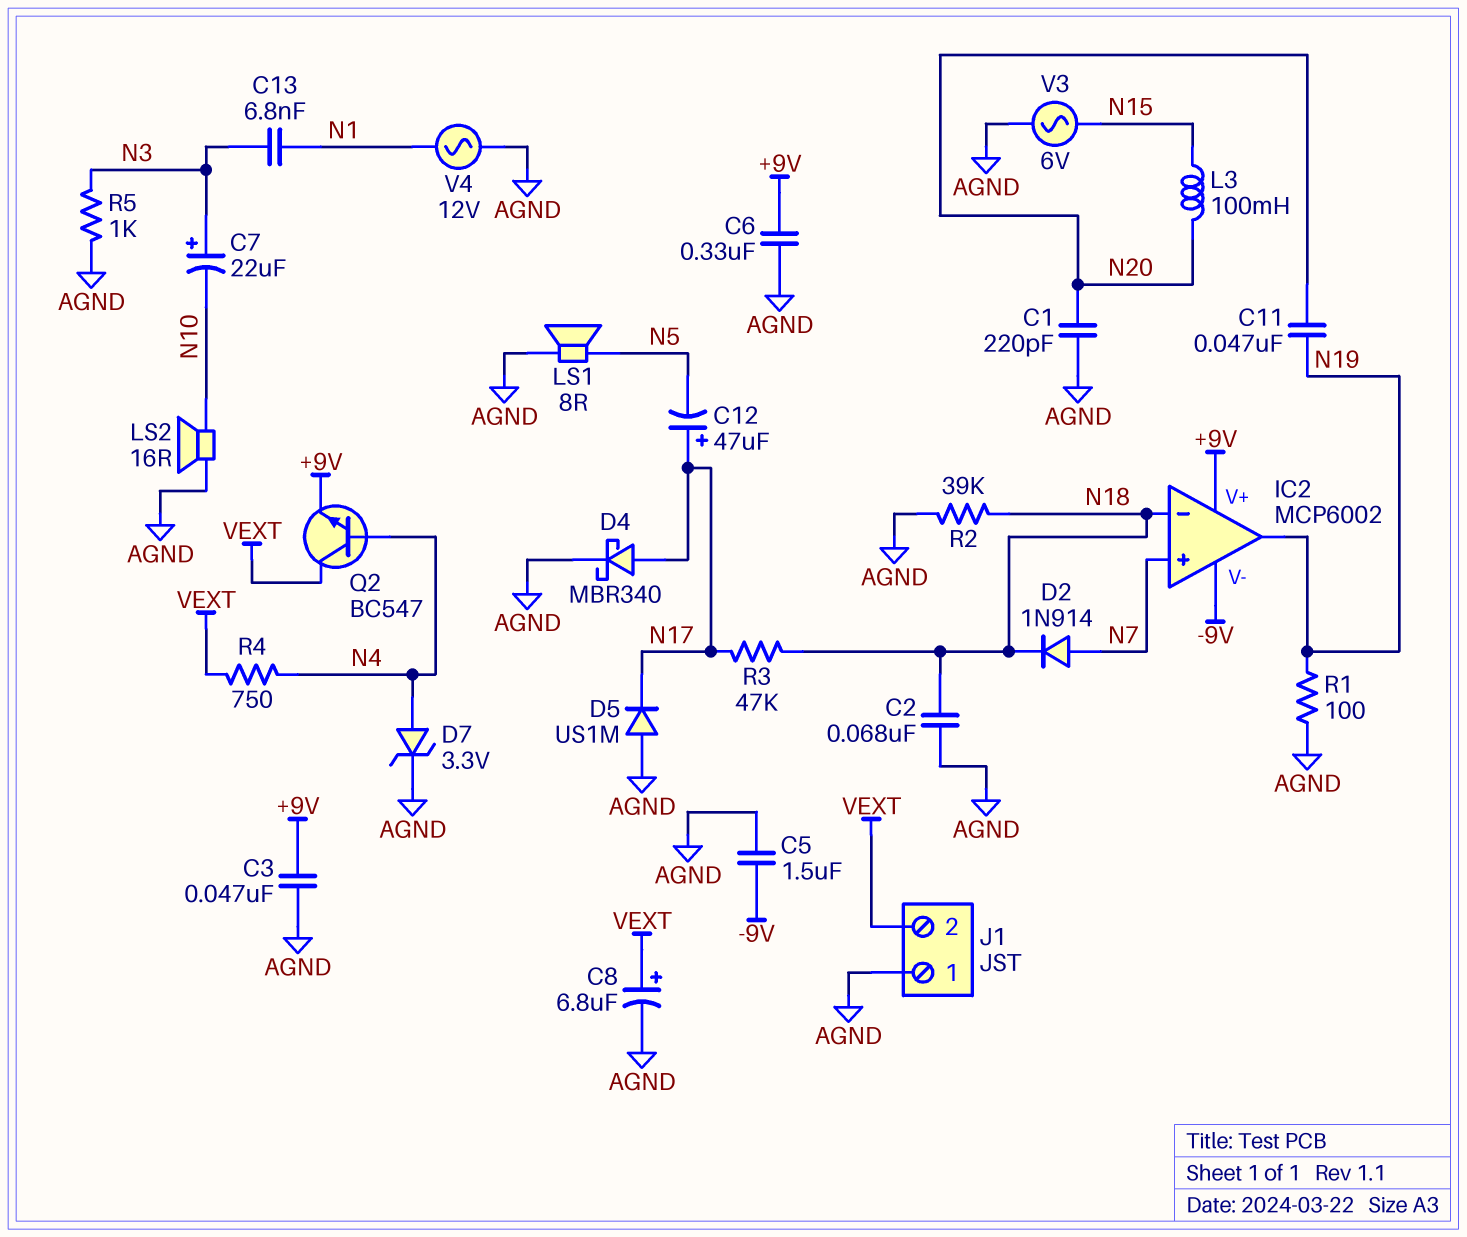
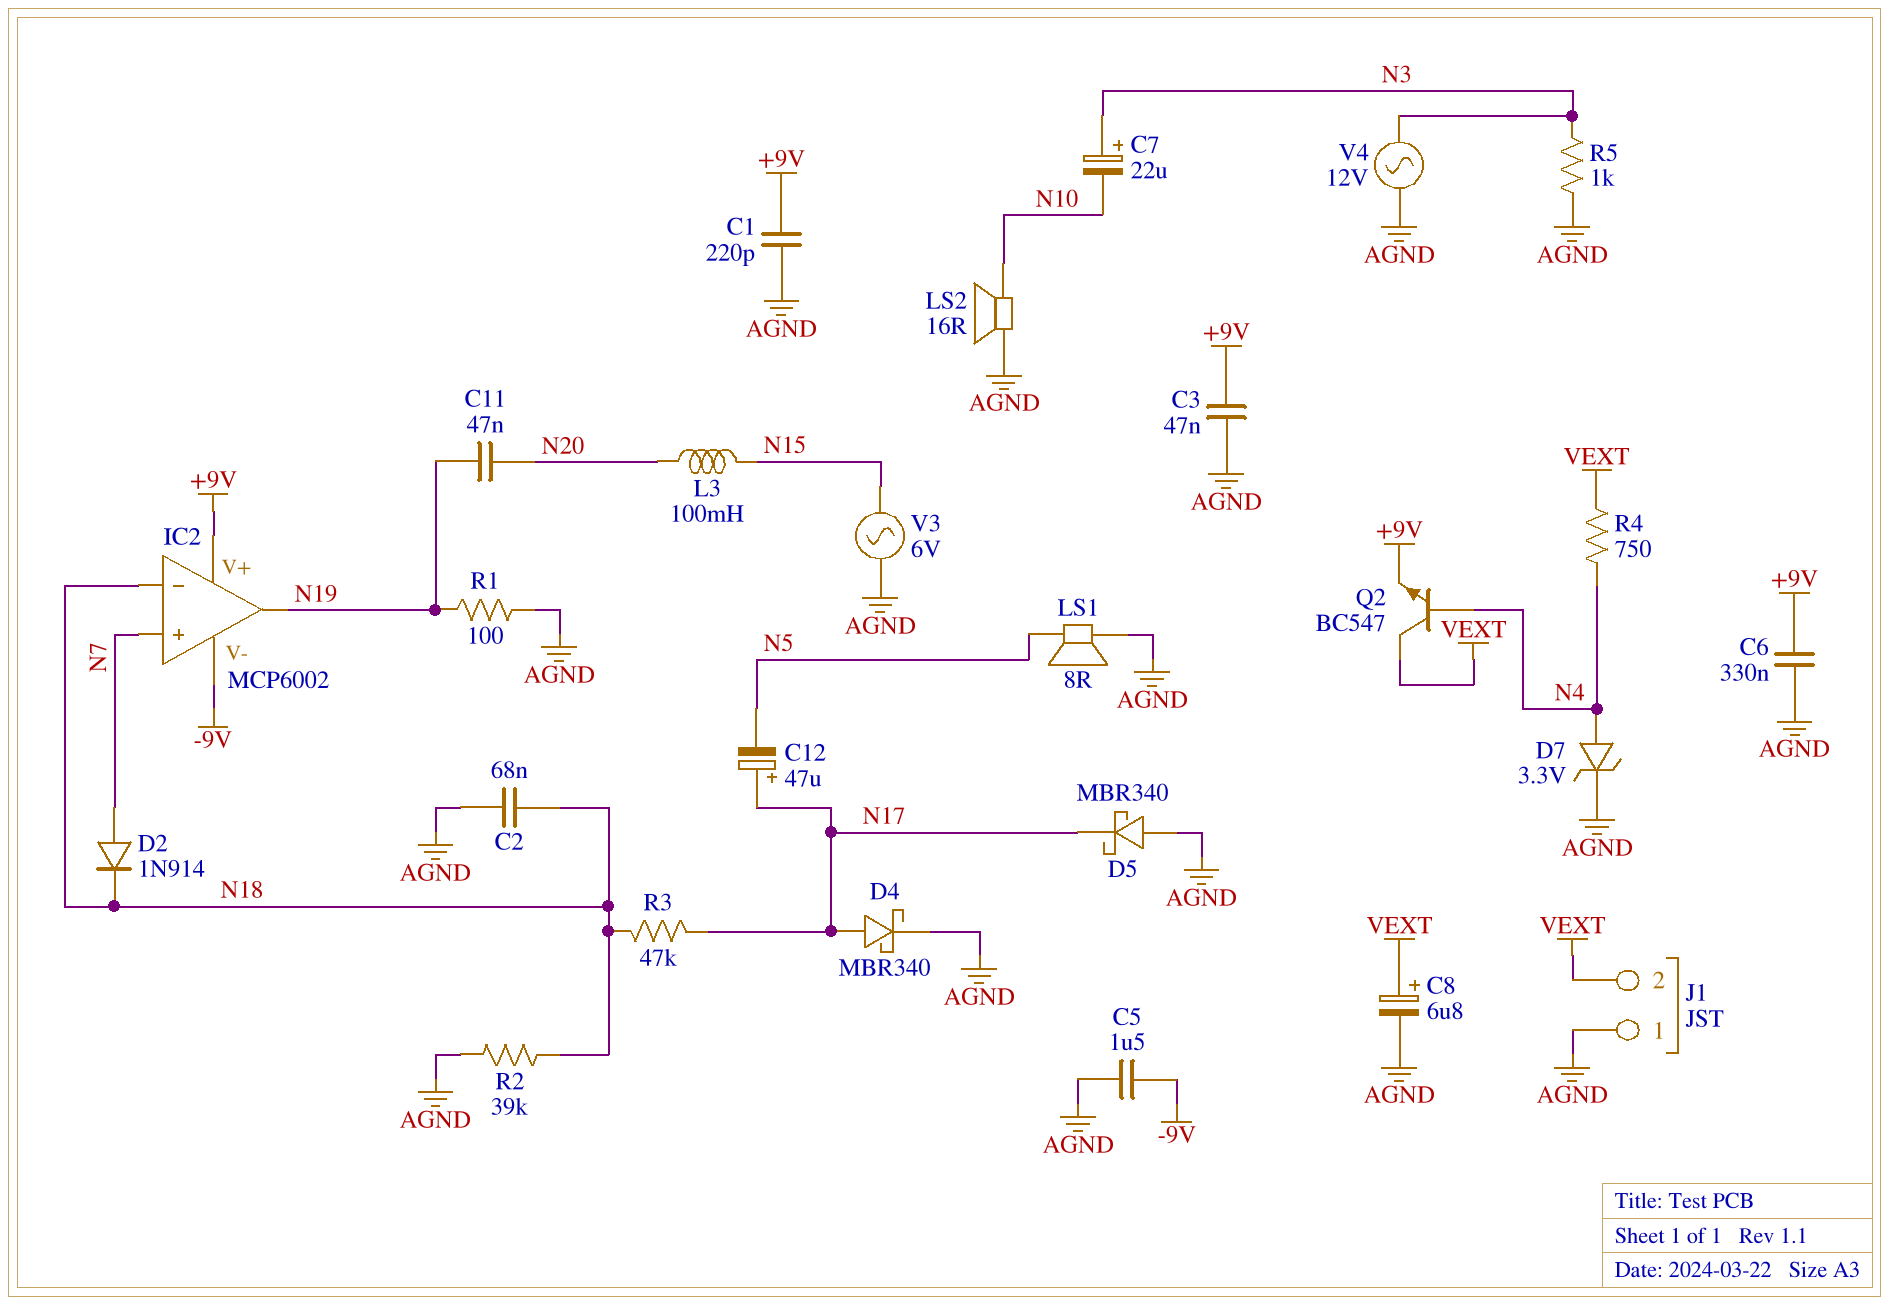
C1: 220pF (AGND, N20) -> 220pF (+9V, AGND)
C13: 6.8nF (N1, N3) -> none
D5: diode US1M (A AGND, K N17) -> schottky MBR340 (A AGND, K N17)
V4: AC 12V (AGND, N1) -> AC 12V (AGND, N3)

